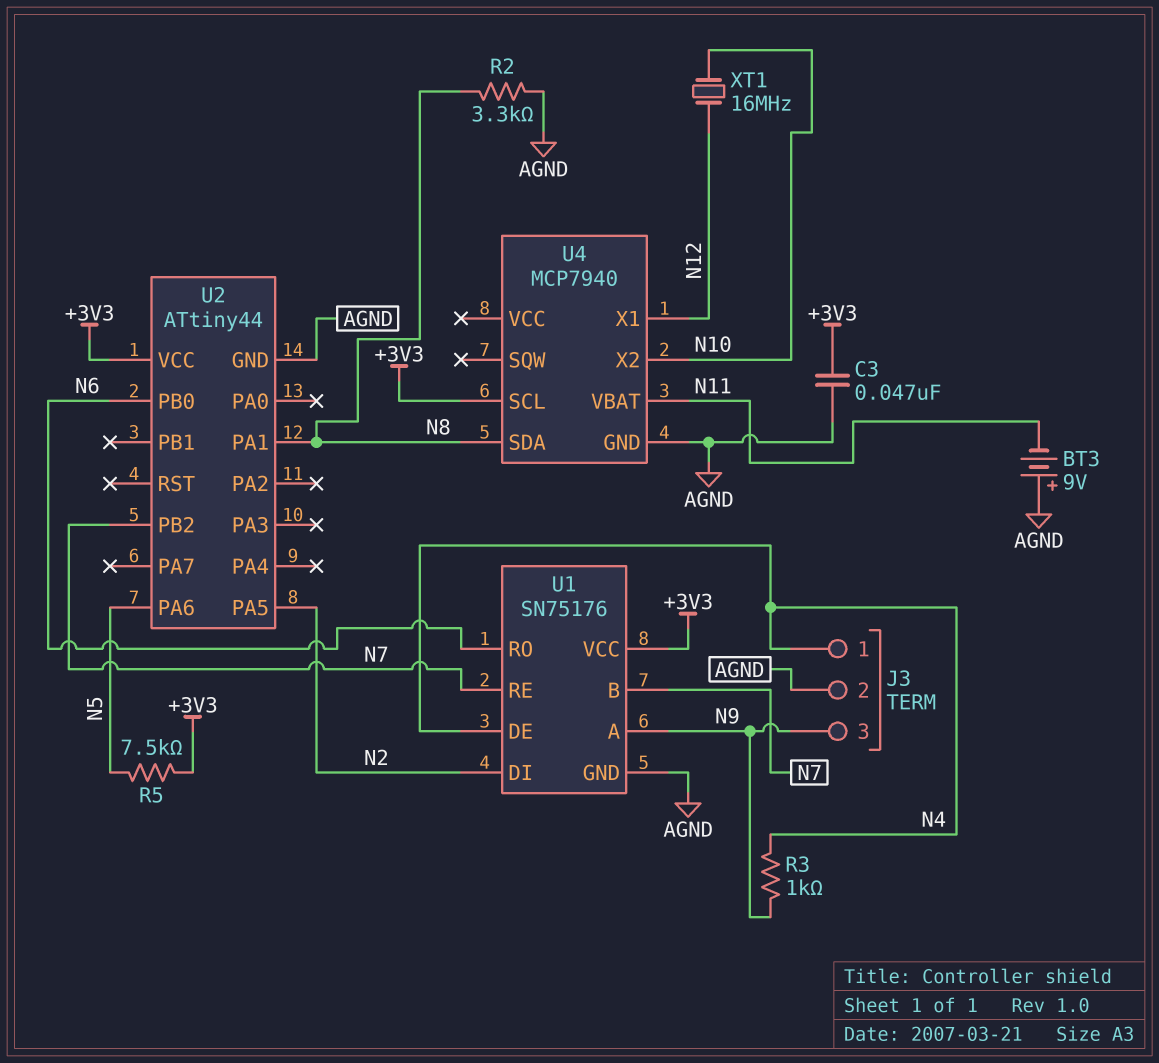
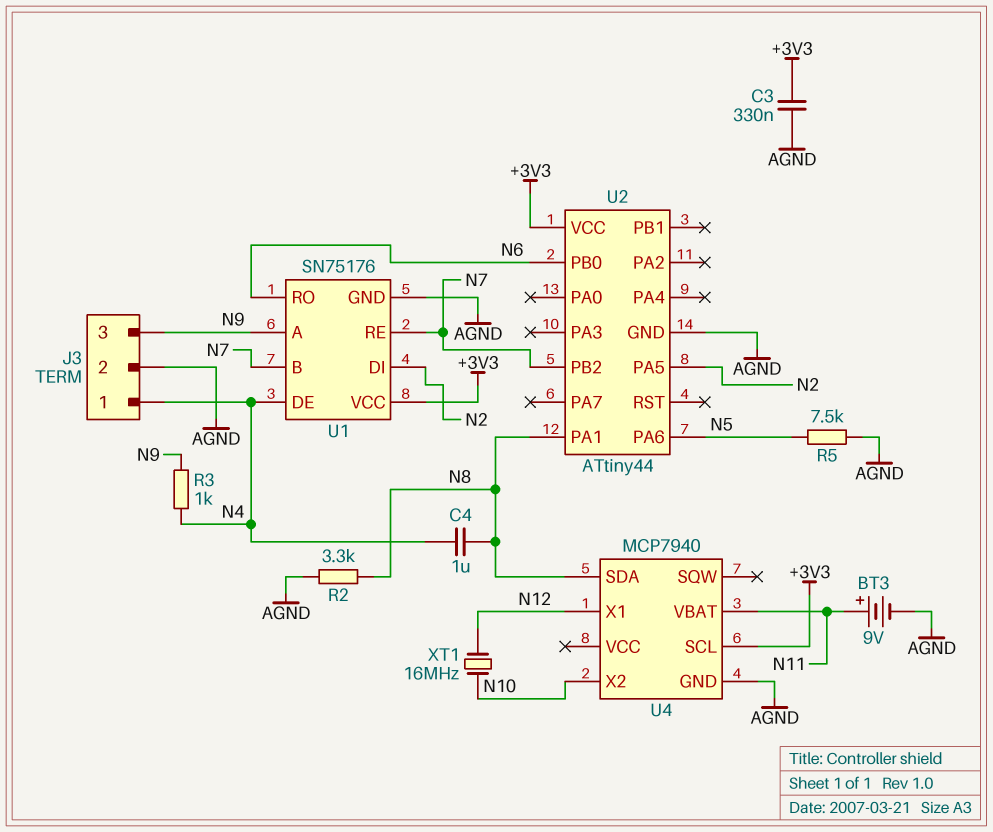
BT3: 9V (plus AGND, minus N11) -> 9V (plus N11, minus AGND)
C3: 47nF (+3V3, AGND) -> 330nF (+3V3, AGND)
C4: none -> 1uF (N4, N8)
R5: 7.5k (+3V3, N5) -> 7.5k (AGND, N5)

